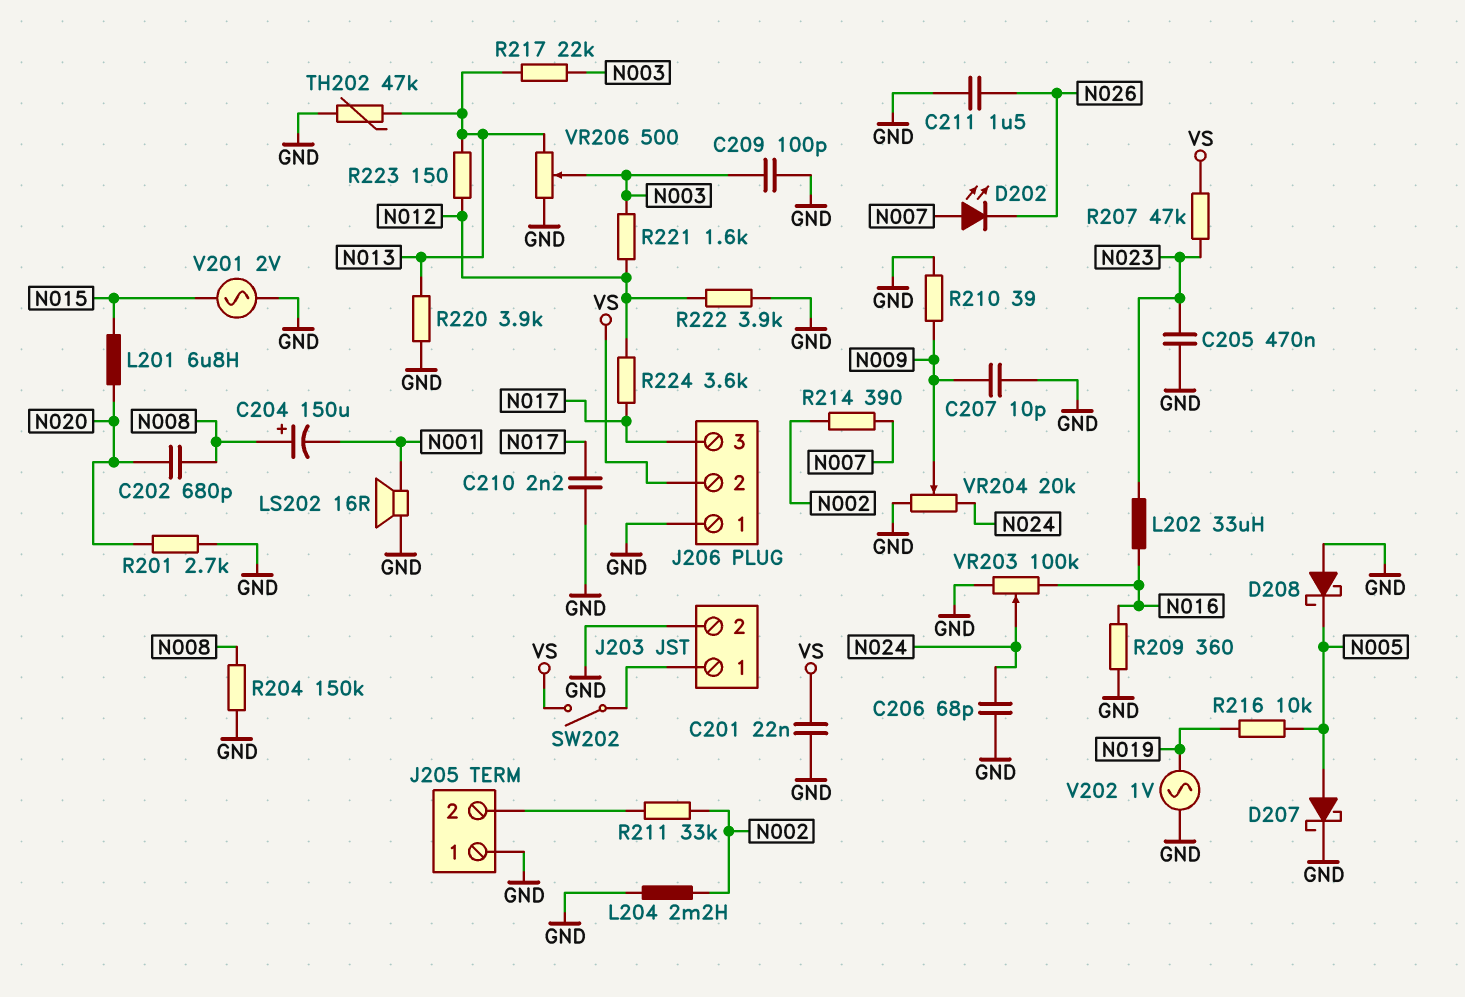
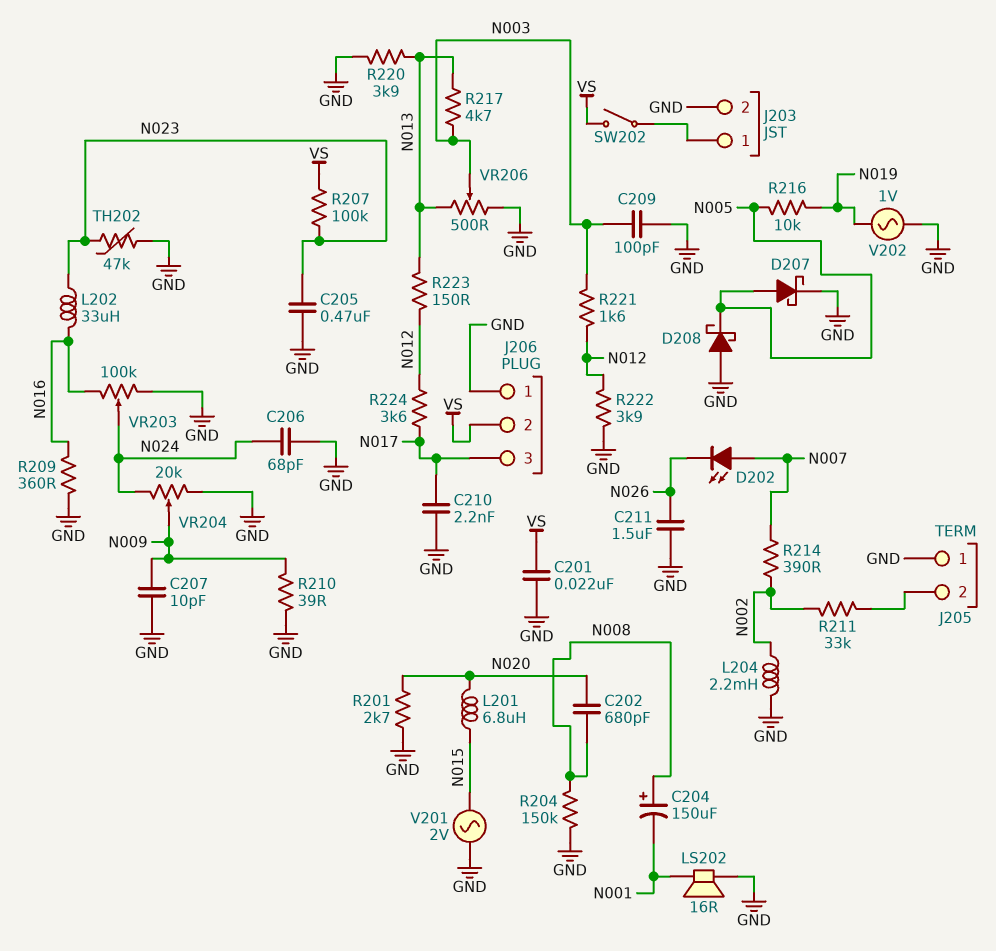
R207: 47k (N023, VS) -> 100k (N023, VS)
R217: 22k (N003, N013) -> 4.7k (N003, N013)
TH202: 47k (GND, N013) -> 47k (GND, N023)

